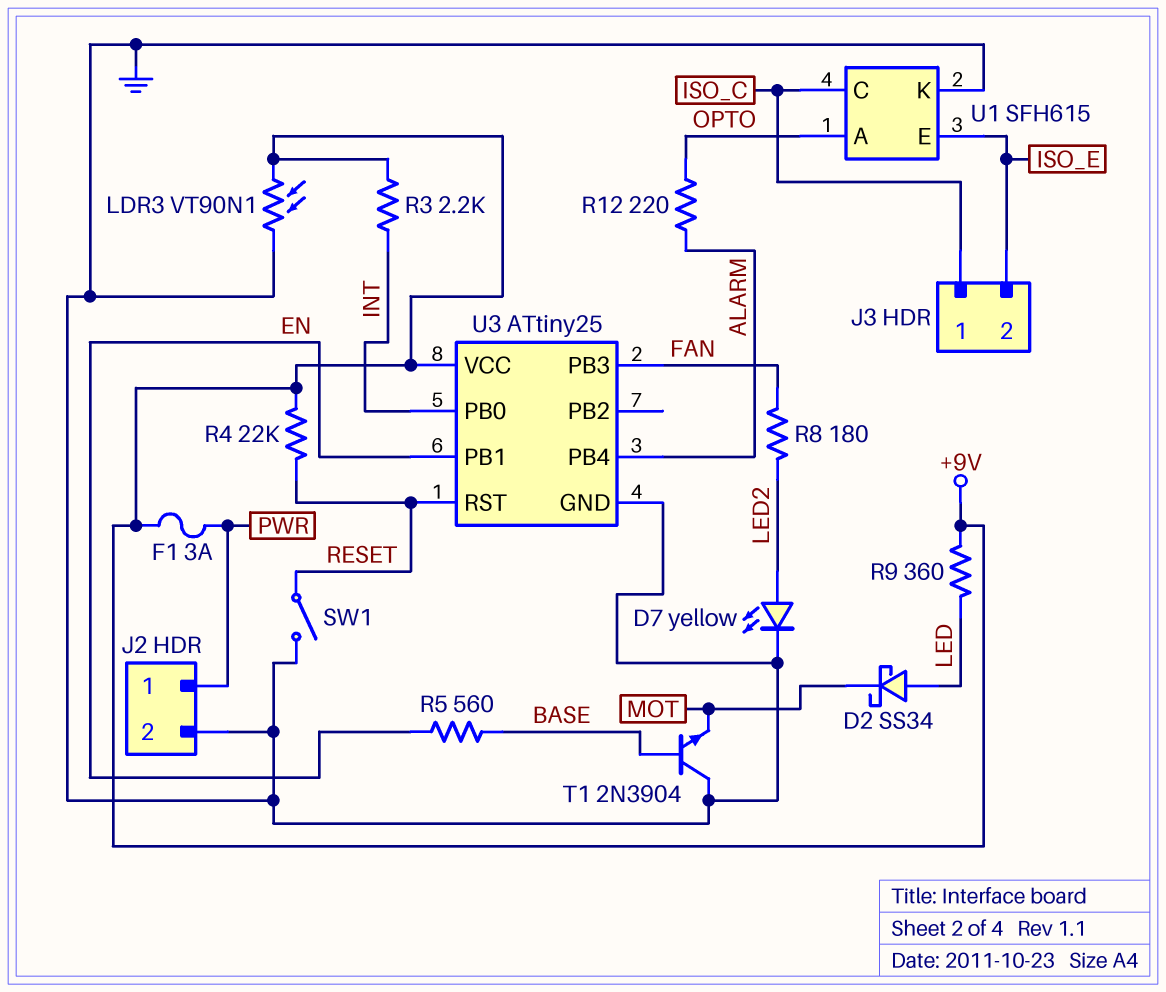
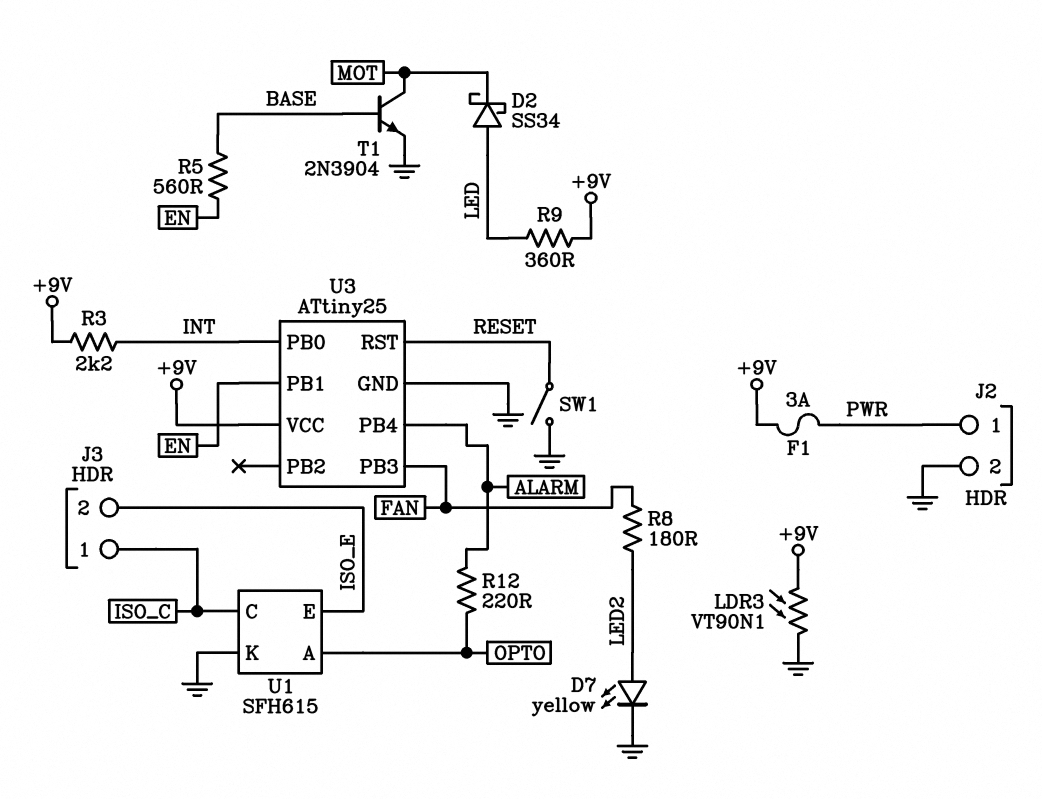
R4: 22k (+9V, RESET) -> none
T1: NPN 2N3904 (B BASE, C GND, E MOT) -> NPN 2N3904 (B BASE, C MOT, E GND)

